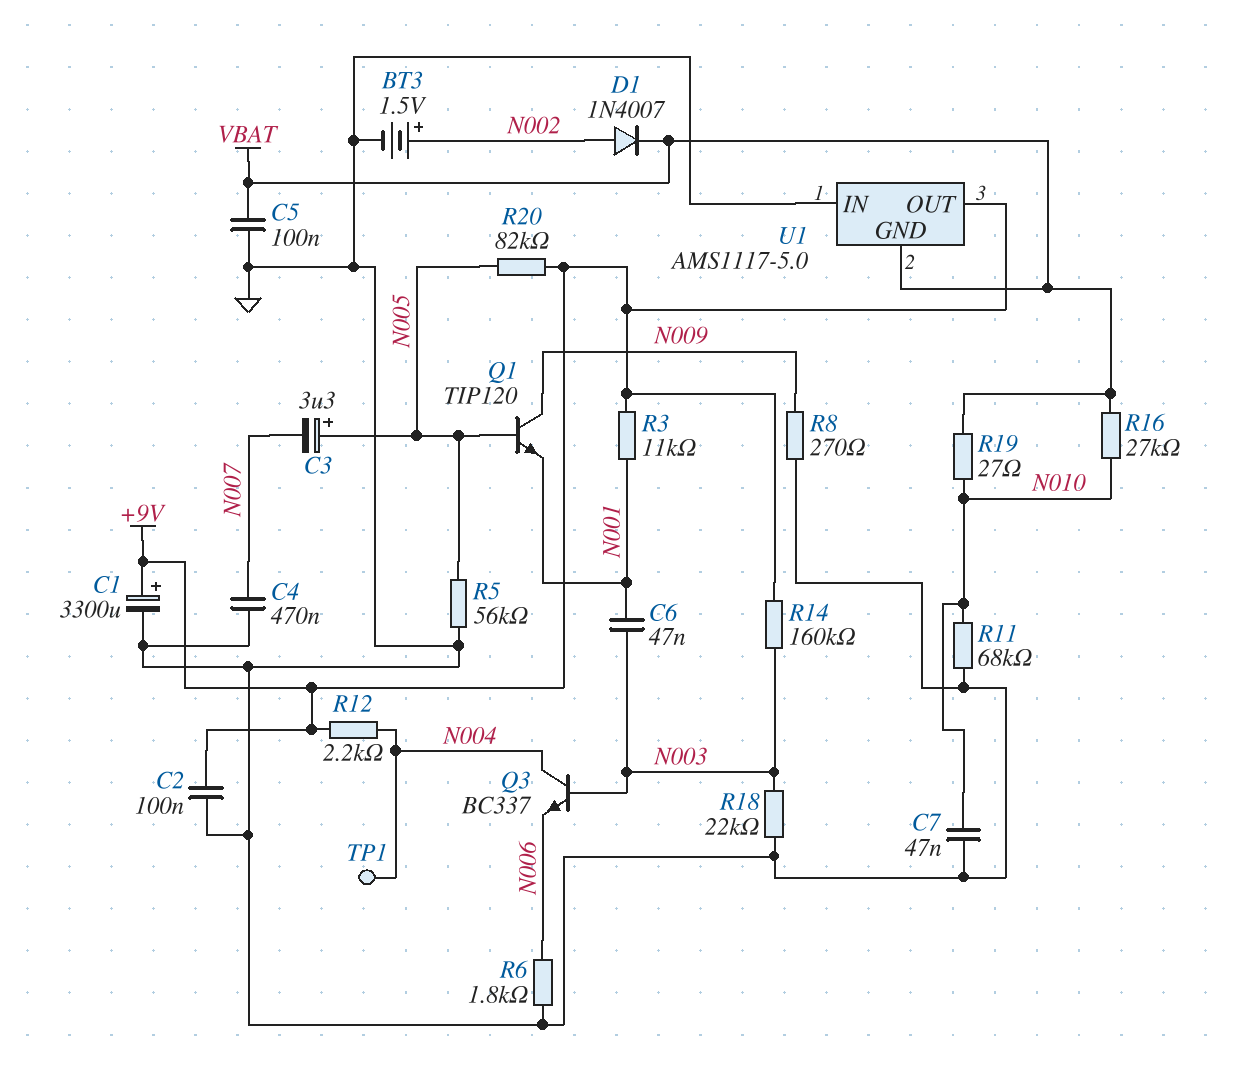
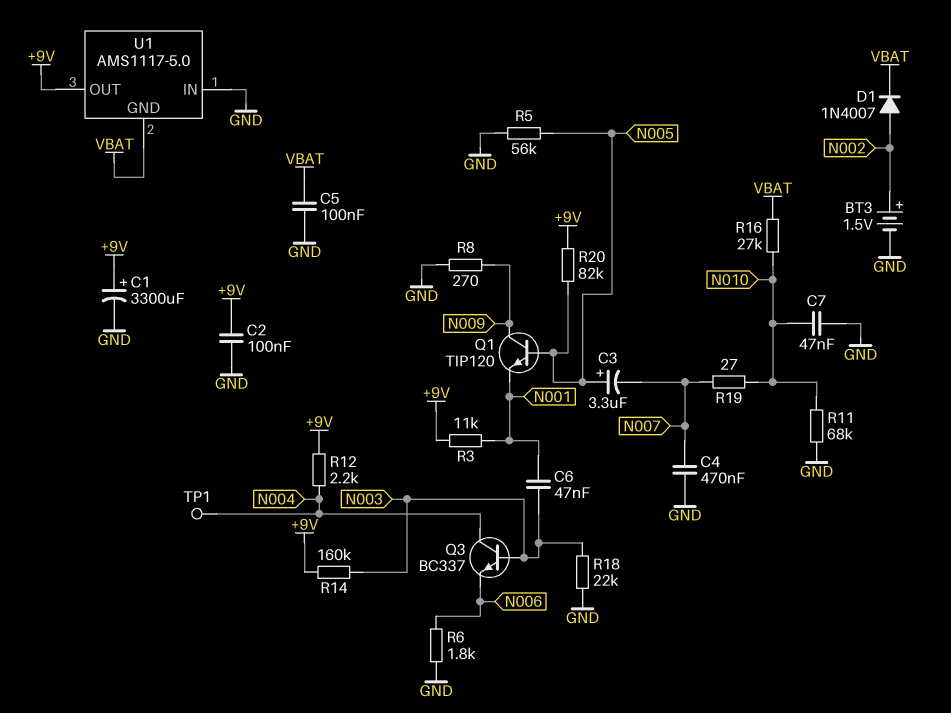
R19: 27 (N010, VBAT) -> 27 (N007, N010)

